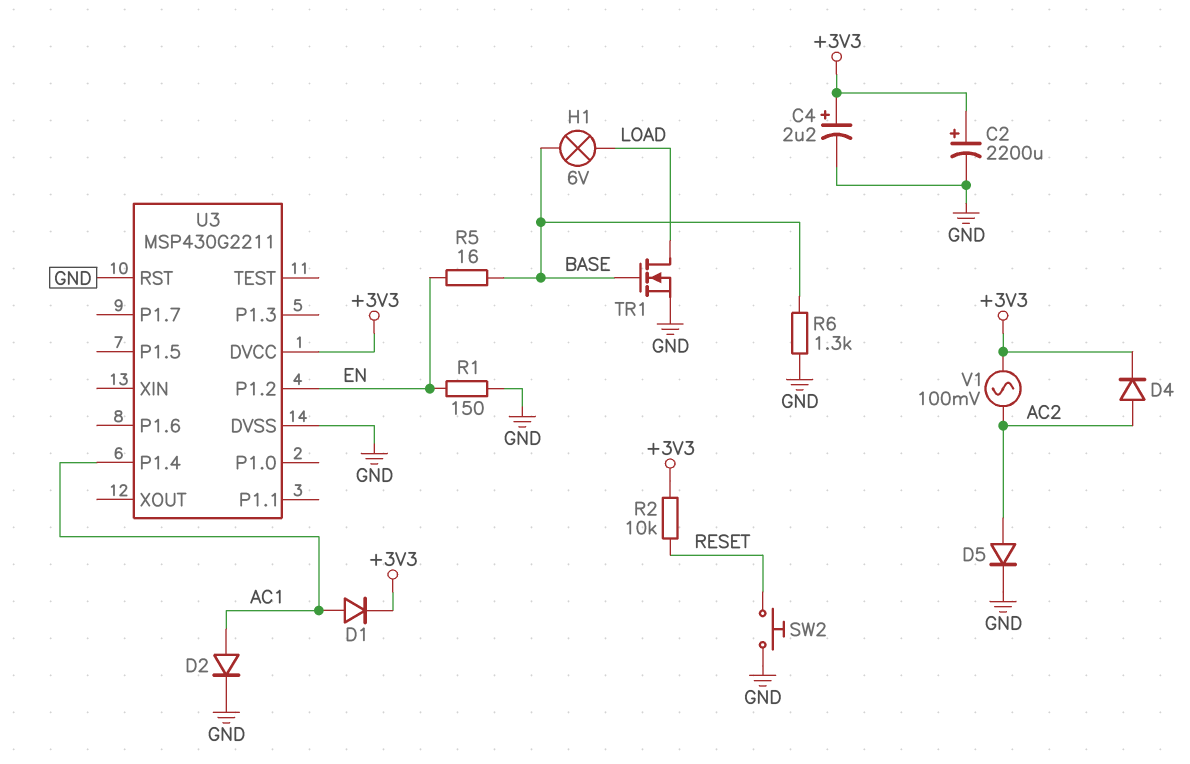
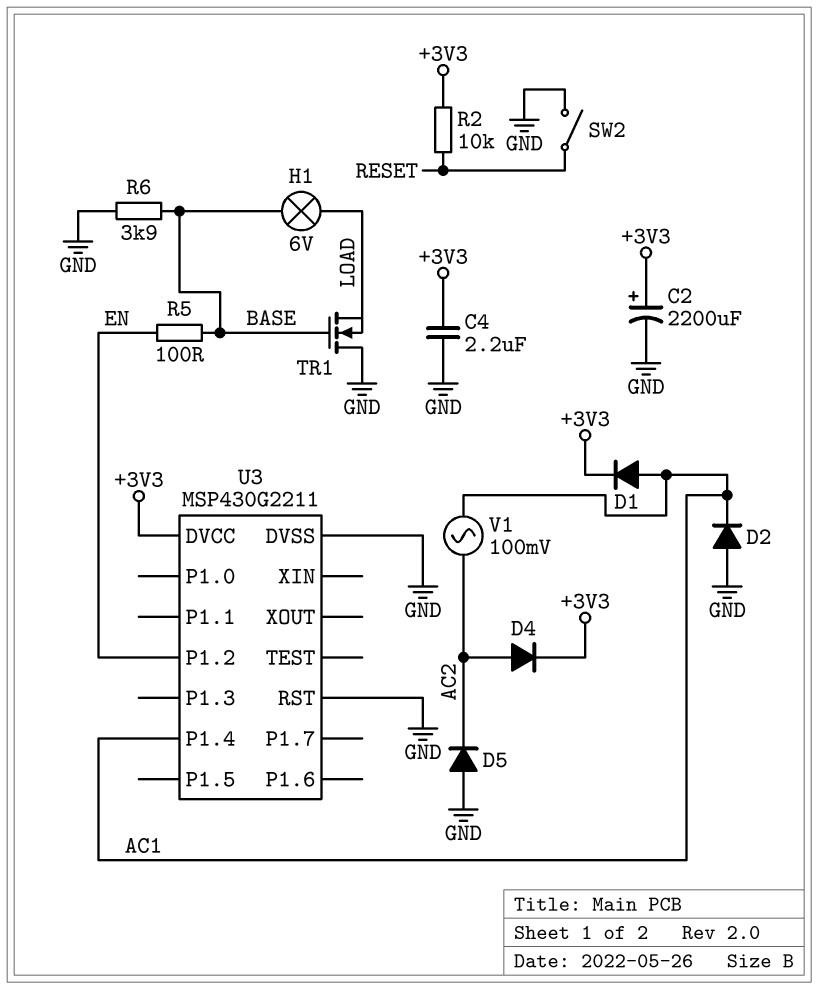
C4: 2.2uF (plus +3V3, minus GND) -> 2.2uF (+3V3, GND)
D2: diode (A AC1, K GND) -> diode (A GND, K AC1)
D5: diode (A AC2, K GND) -> diode (A GND, K AC2)
R1: 150 (EN, GND) -> none
R5: 16 (BASE, EN) -> 100 (BASE, EN)
R6: 1.3k (BASE, GND) -> 3.9k (BASE, GND)
SW2: button (GND, RESET) -> switch (GND, RESET)
TR1: NMOS (G BASE, D LOAD, S GND) -> NMOS (G BASE, D GND, S LOAD)
V1: AC 100mV (+3V3, AC2) -> AC 100mV (AC1, AC2)

